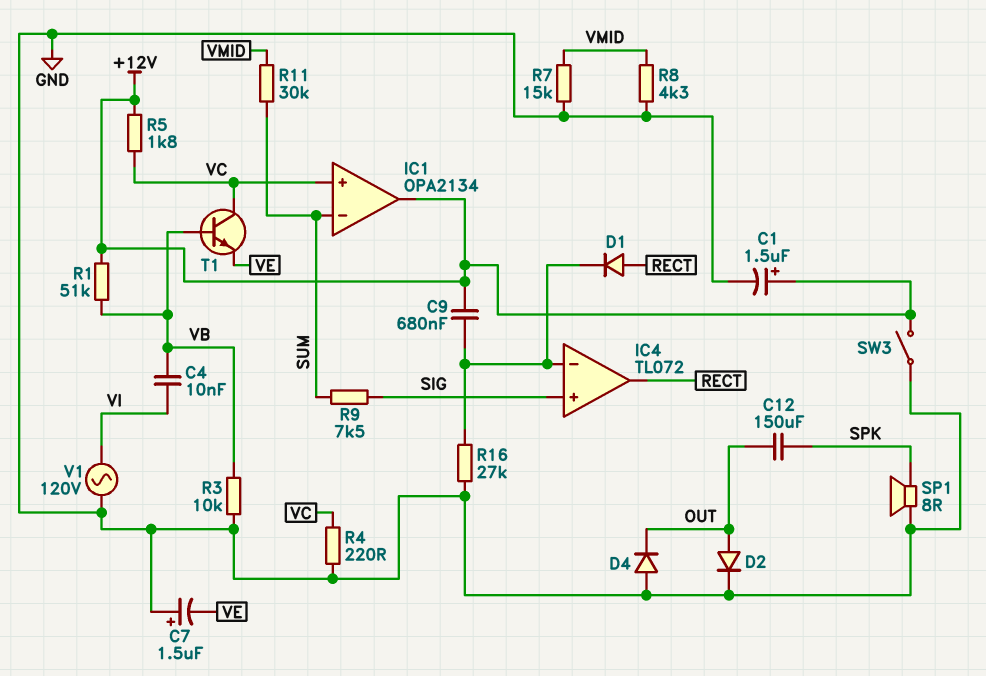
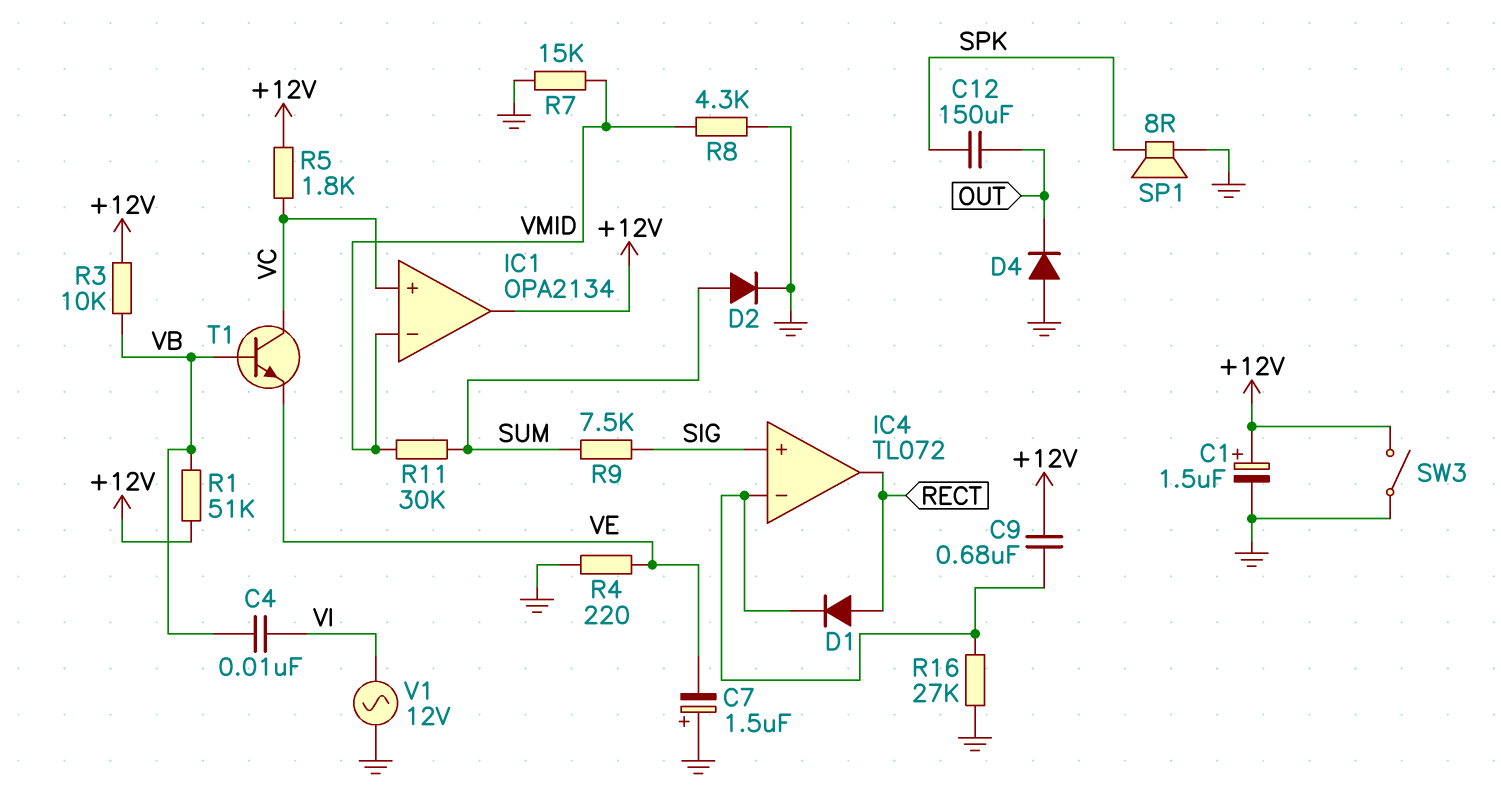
D2: diode (A OUT, K GND) -> diode (A SUM, K GND)
IC1 pin in-: SUM -> VMID
R3: 10k (GND, VB) -> 10k (+12V, VB)
R4: 220 (GND, VC) -> 220 (GND, VE)
V1: AC 120V (GND, VI) -> AC 12V (GND, VI)

